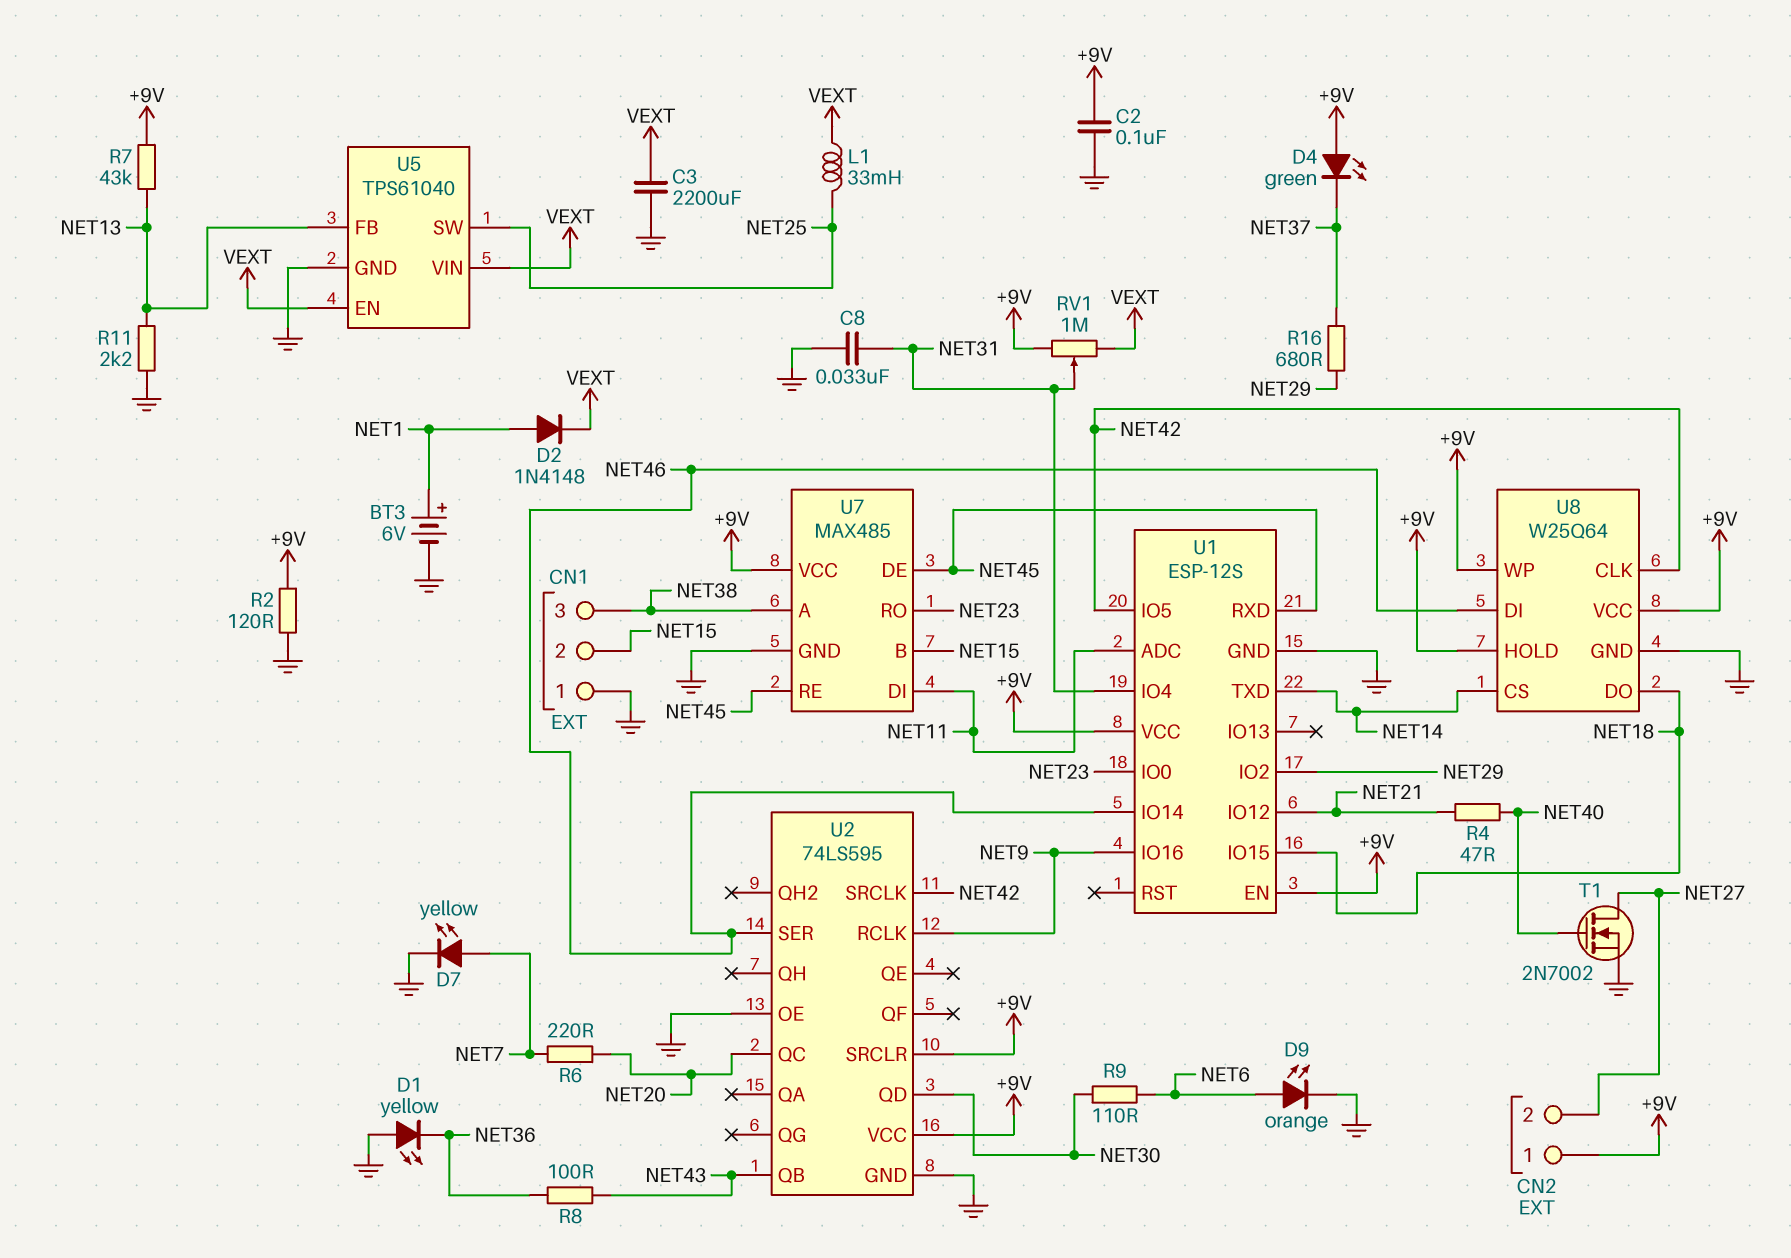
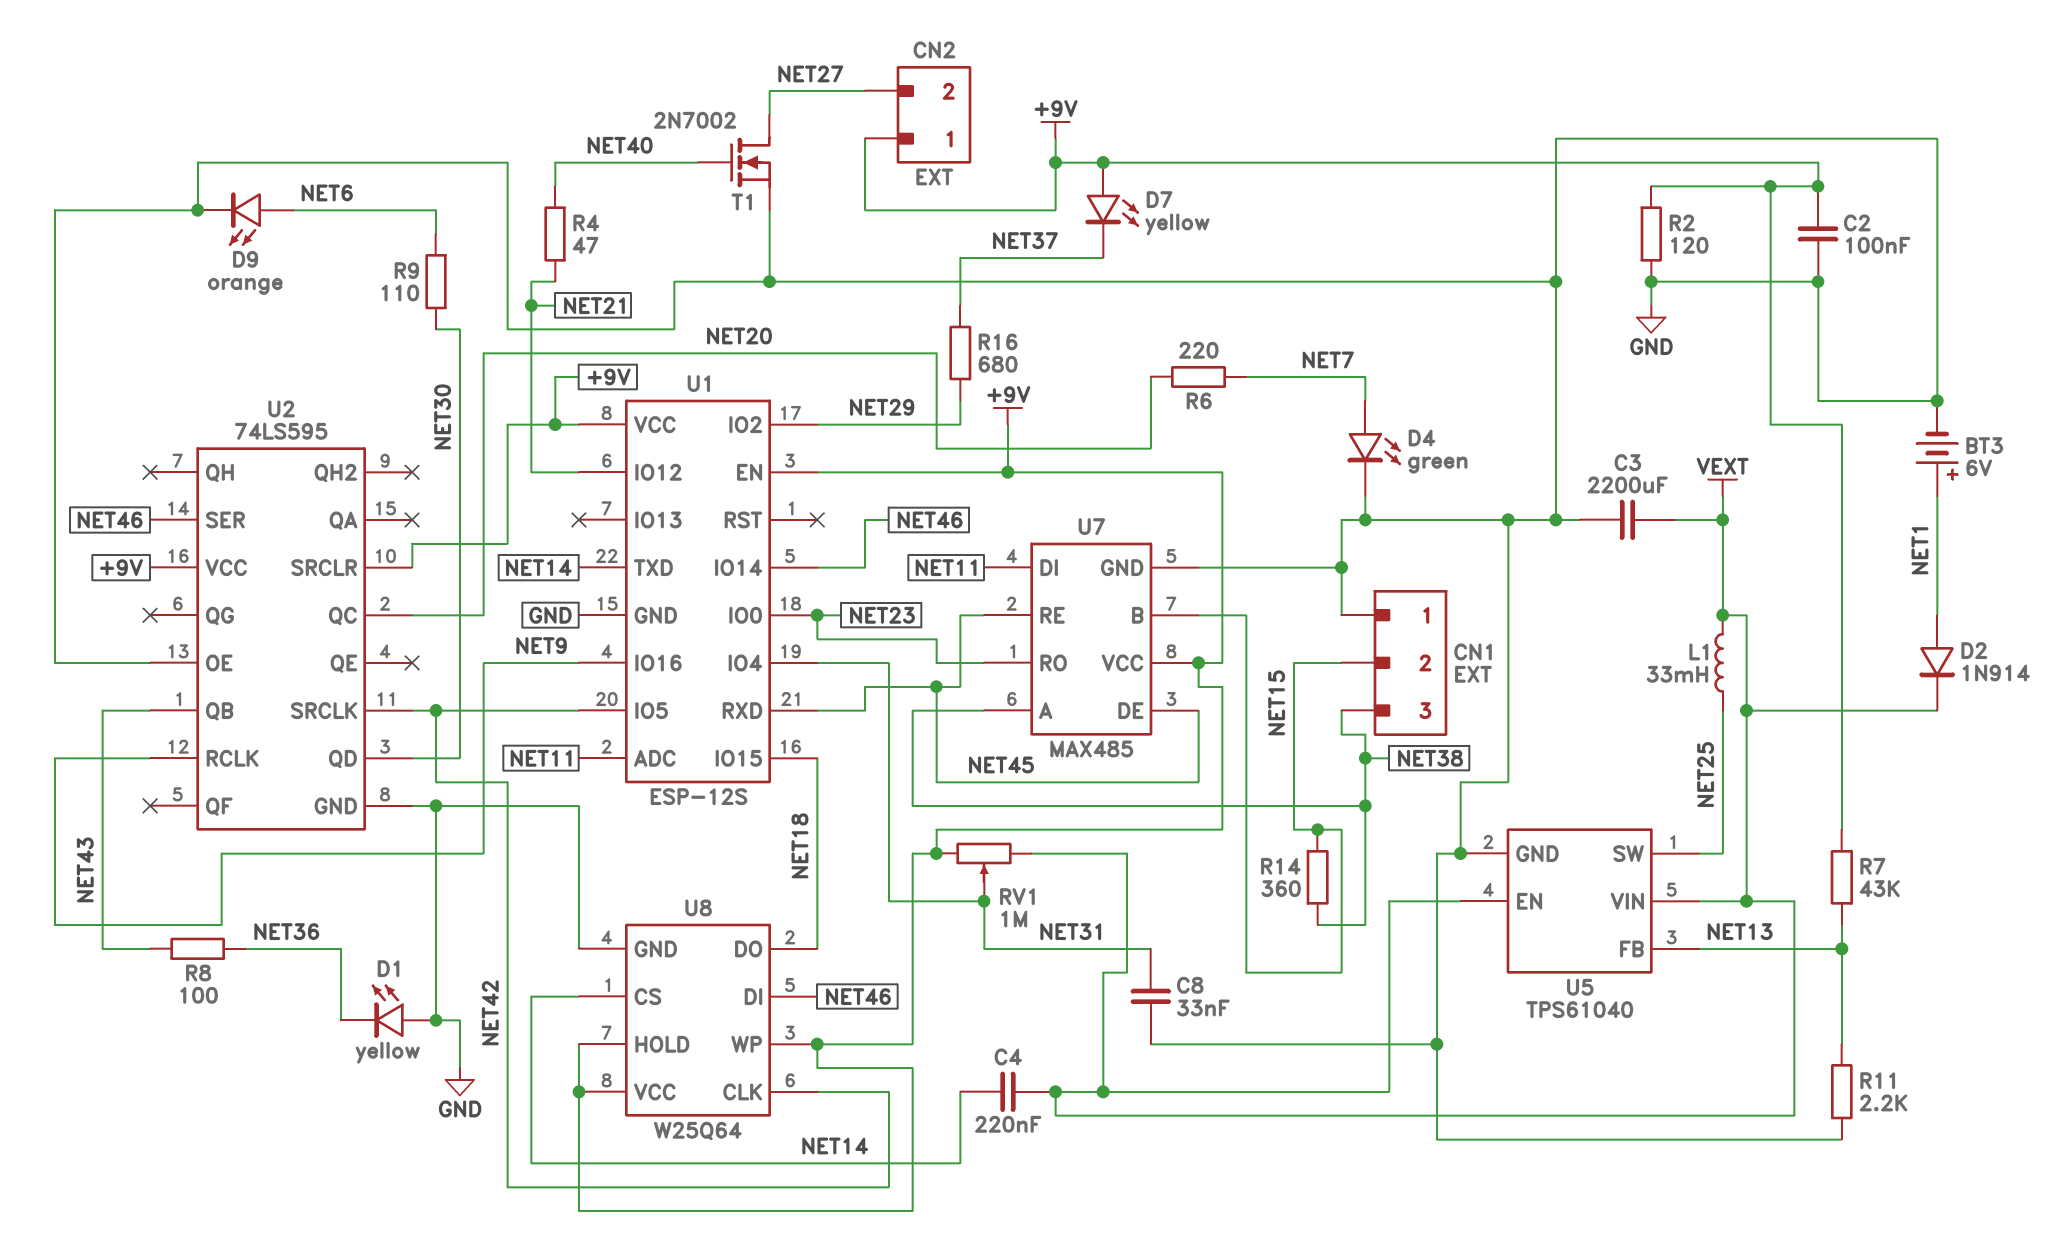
C4: none -> 220nF (NET14, VEXT)
D2: diode 1N4148 (A NET1, K VEXT) -> diode 1N914 (A NET1, K VEXT)
D4: LED green (A +9V, K NET37) -> LED green (A NET7, K GND)
D7: LED yellow (A NET7, K GND) -> LED yellow (A +9V, K NET37)
R14: none -> 360 (NET15, NET38)

